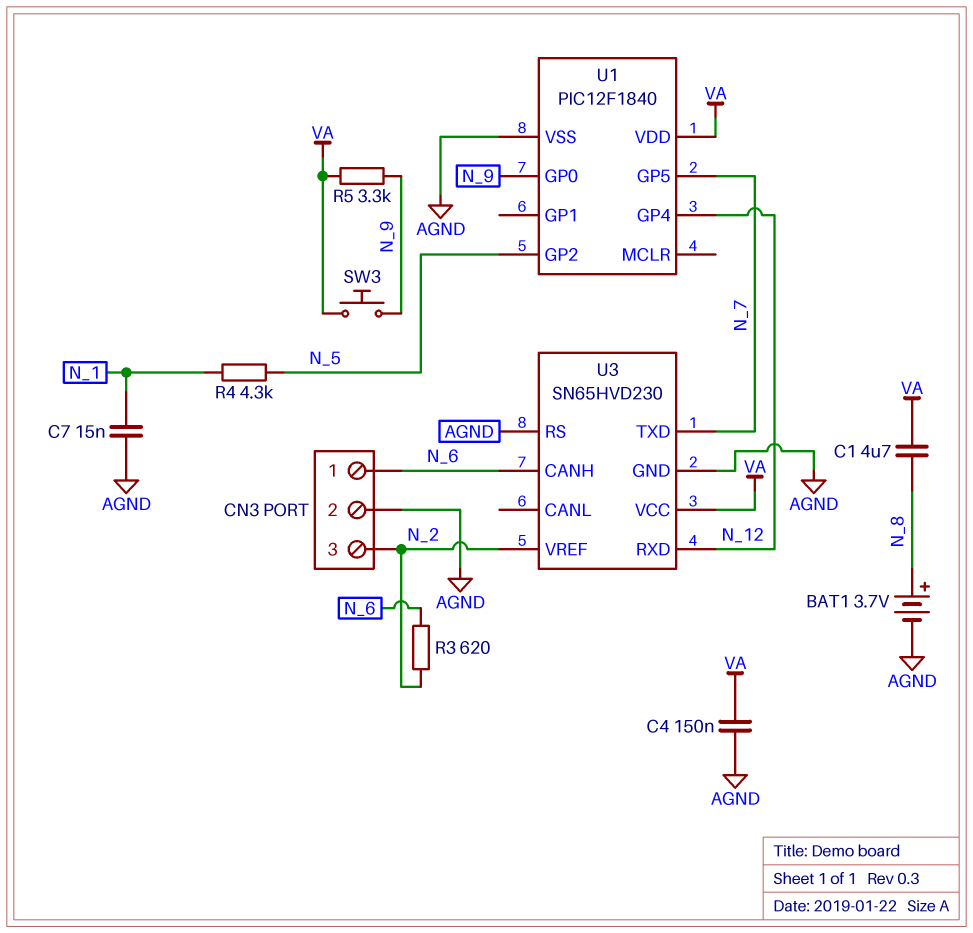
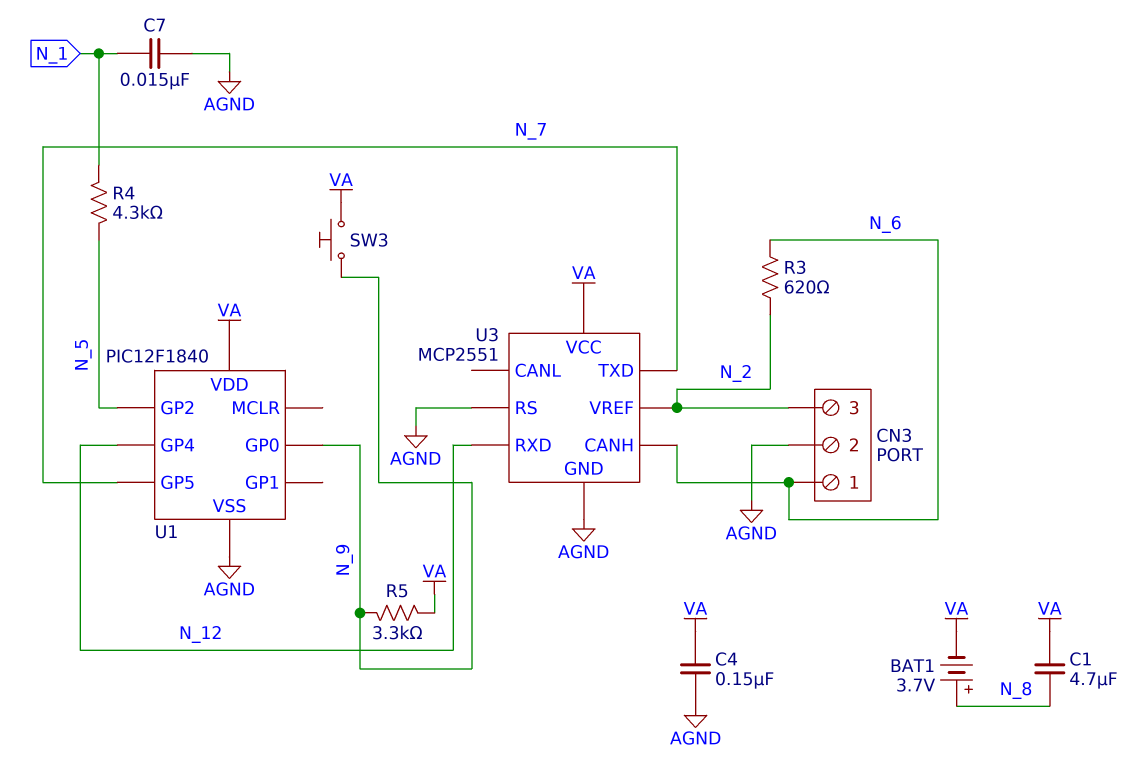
BAT1: 3.7V (plus N_8, minus AGND) -> 3.7V (plus N_8, minus VA)
U3: SN65HVD230 -> MCP2551

